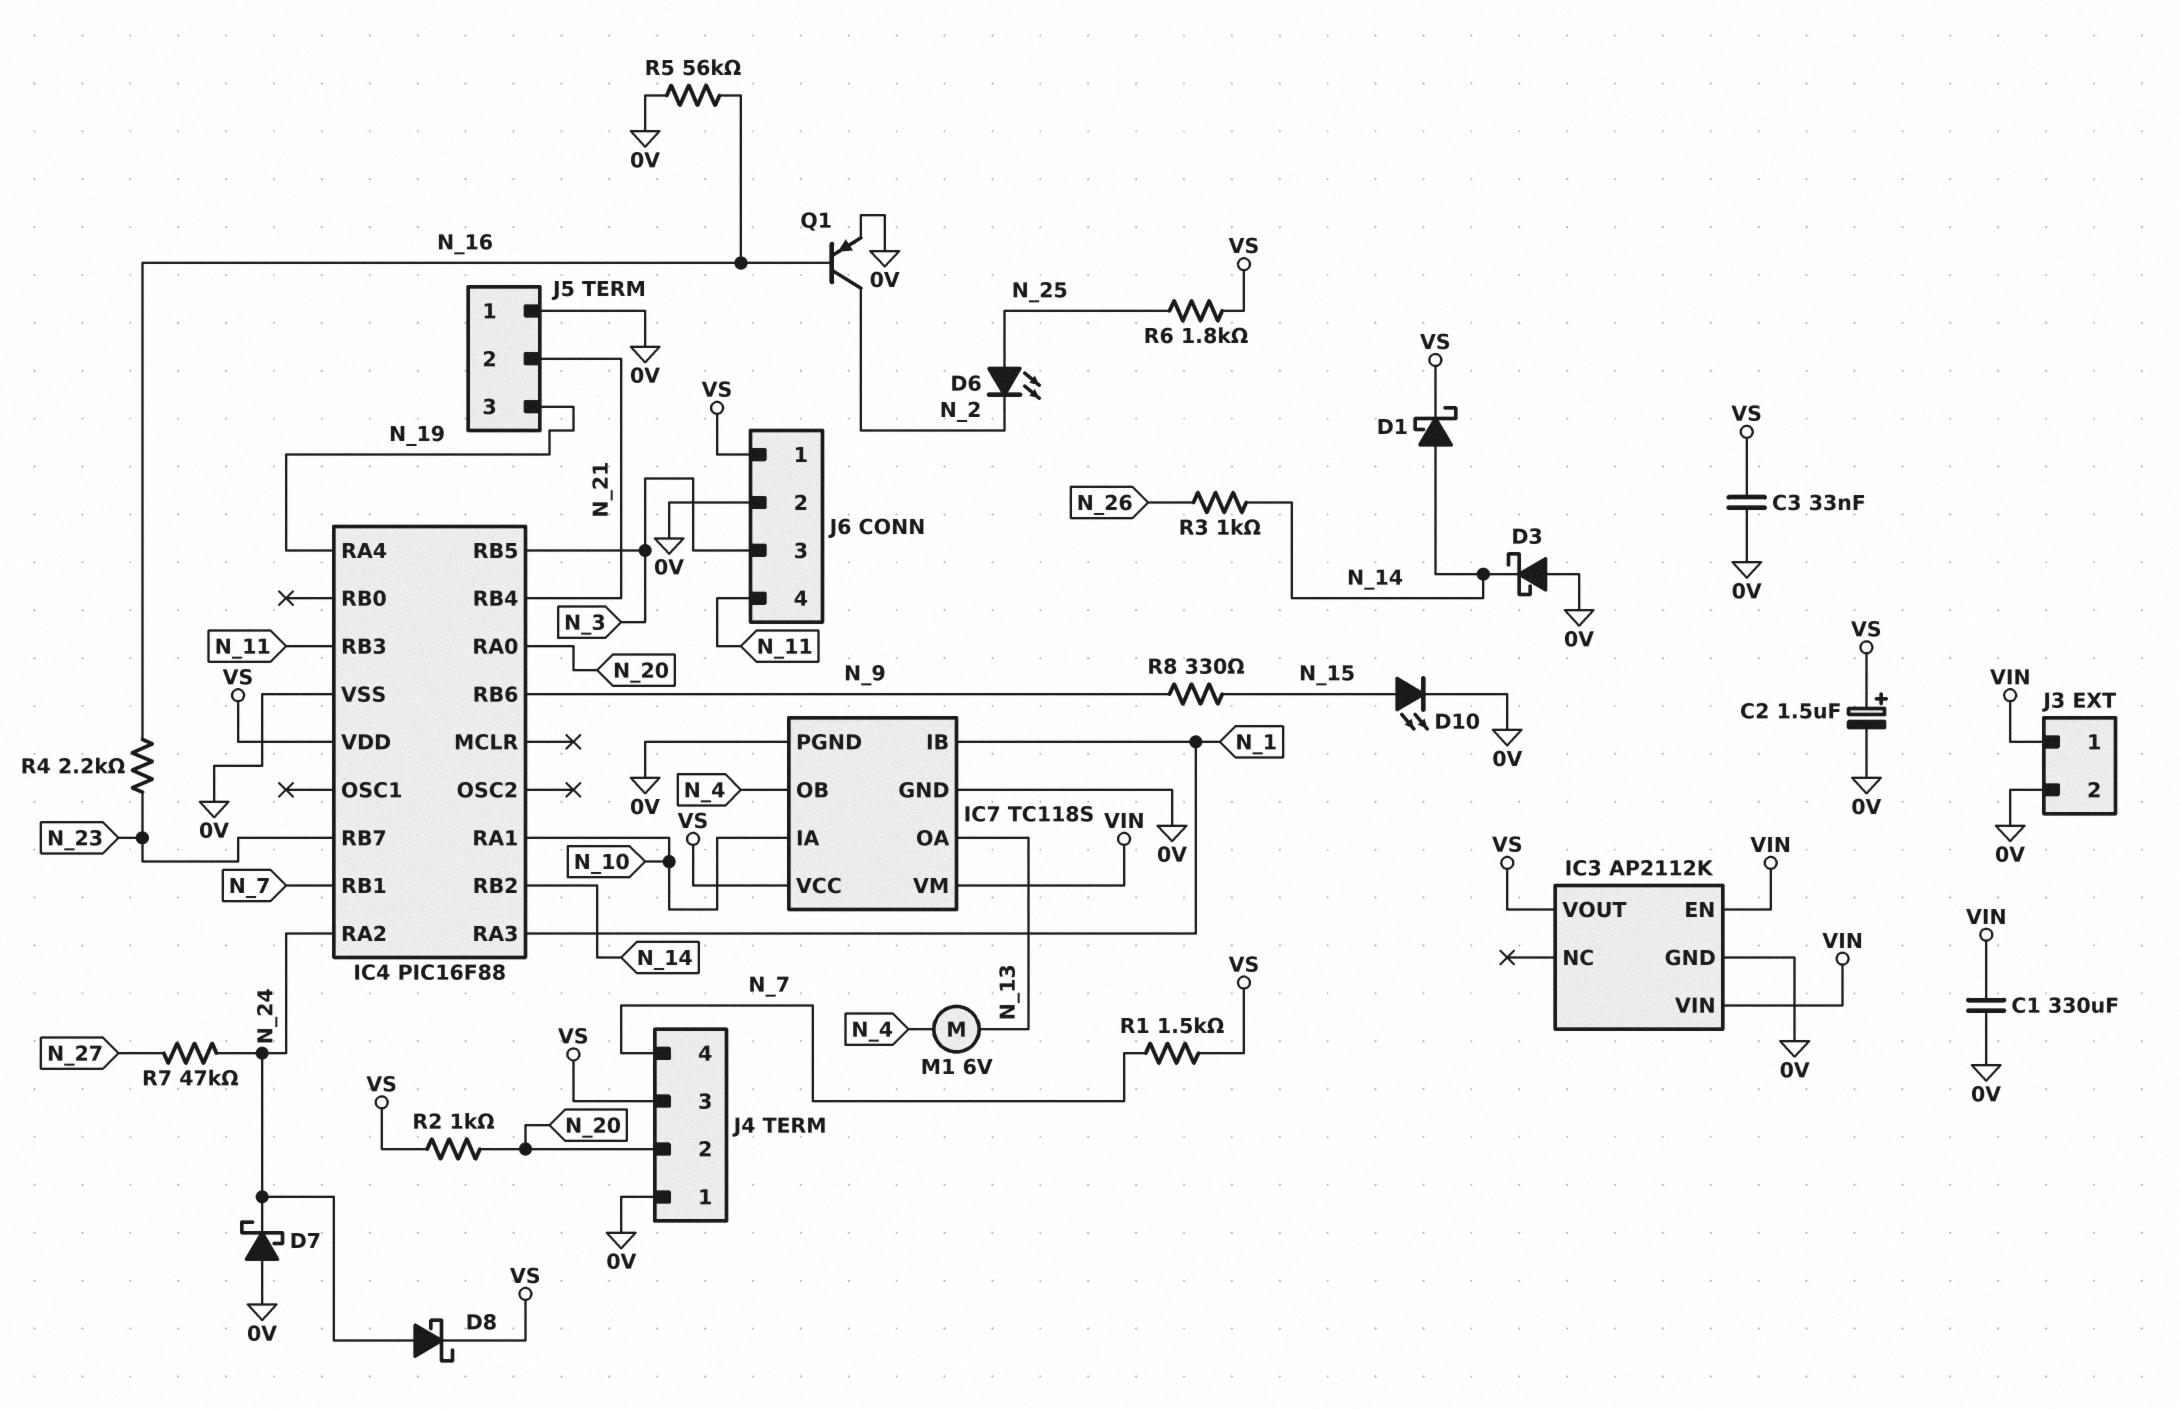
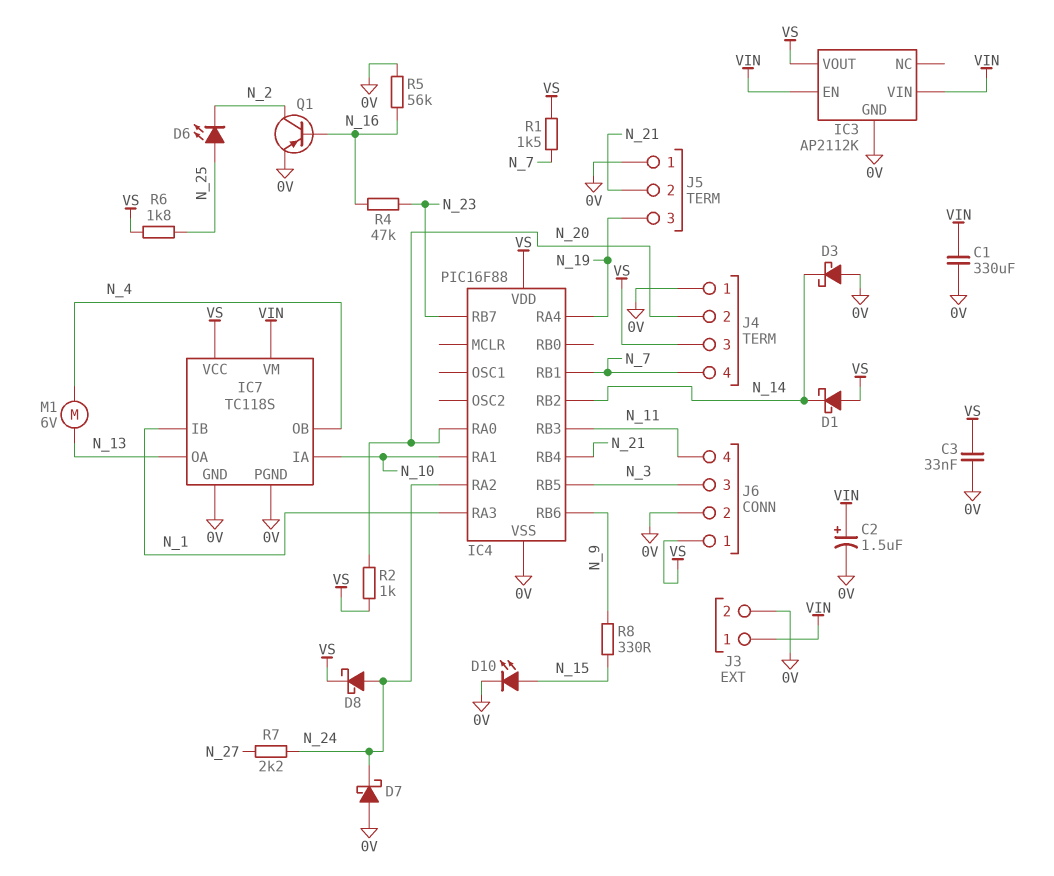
C2: 1.5uF (plus VS, minus 0V) -> 1.5uF (plus VIN, minus 0V)
D1: schottky (A N_14, K VS) -> schottky (A VS, K N_14)
R3: 1k (N_14, N_26) -> none
R4: 2.2k (N_16, N_23) -> 47k (N_16, N_23)
R7: 47k (N_24, N_27) -> 2.2k (N_24, N_27)

